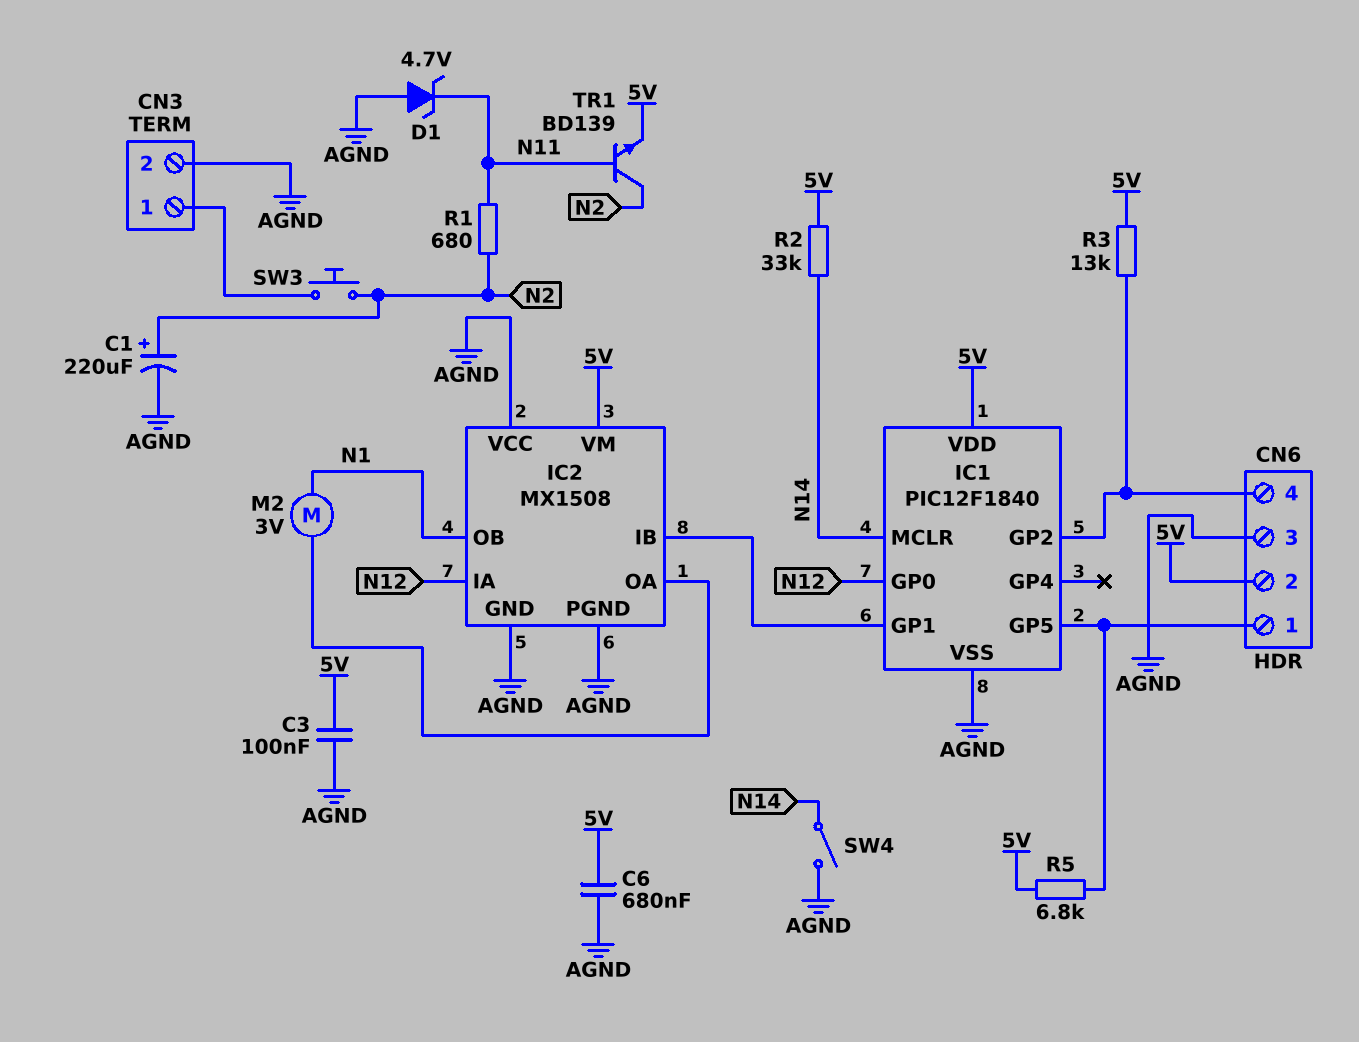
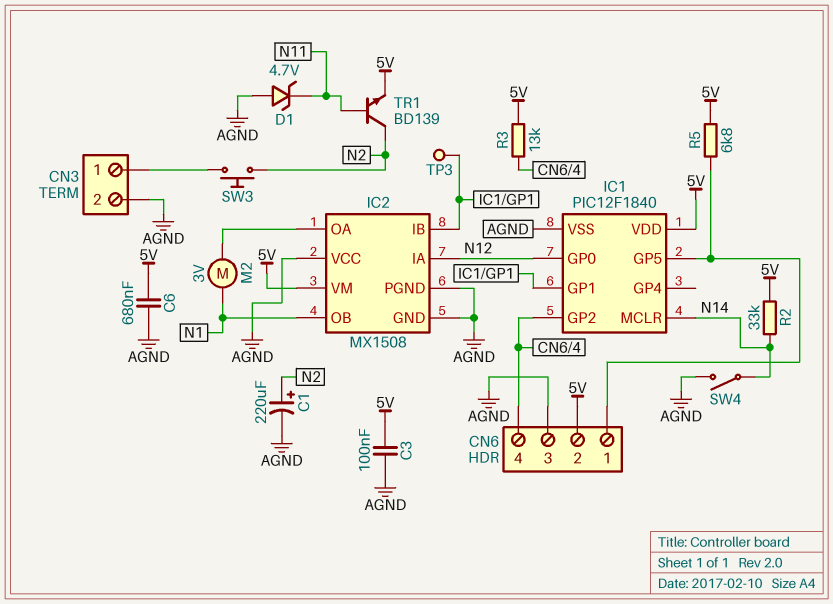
R1: 680 (N2, N11) -> none
TP3: none -> test point (IC1/GP1)

